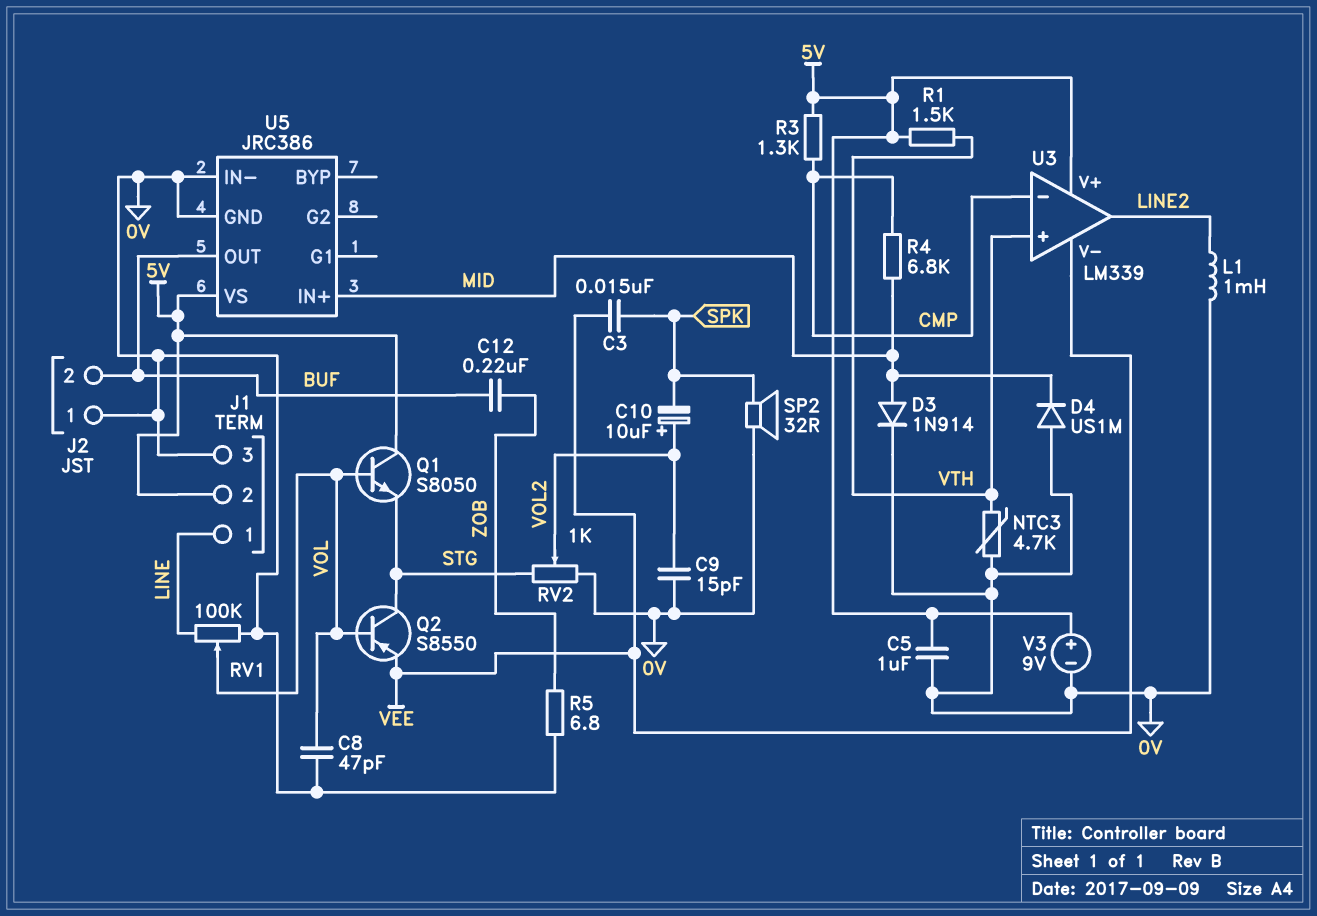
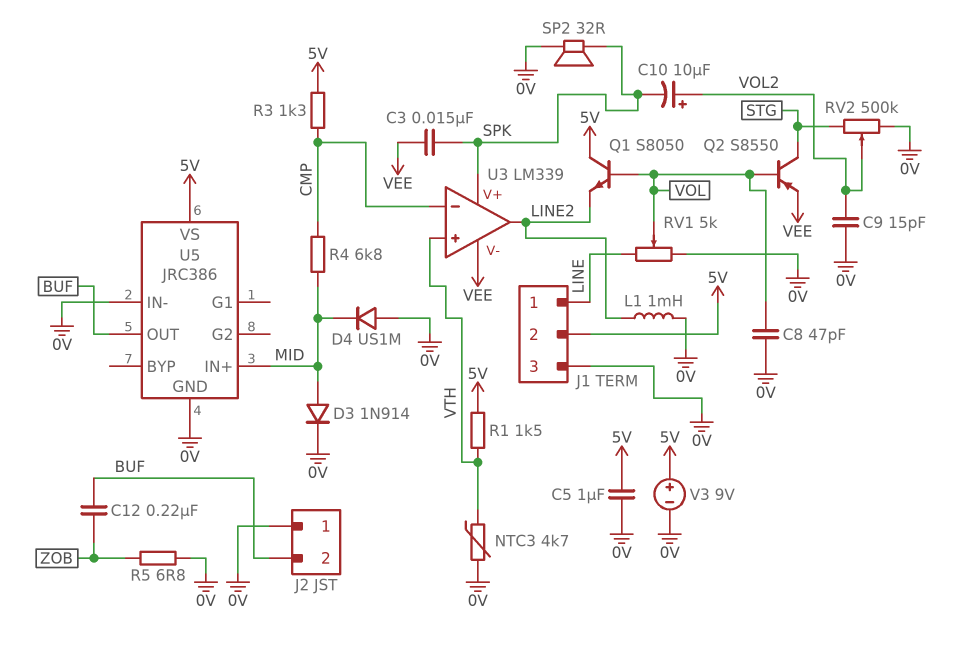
Q1: NPN S8050 (B VOL, C 5V, E STG) -> NPN S8050 (B VOL, C 5V, E LINE2)
RV1: 100k (0V, LINE, wiper VOL) -> 5k (0V, LINE, wiper VOL)
RV2: 1k (0V, STG, wiper VOL2) -> 500k (0V, STG, wiper VOL2)
U3 pin V+: 5V -> SPK

